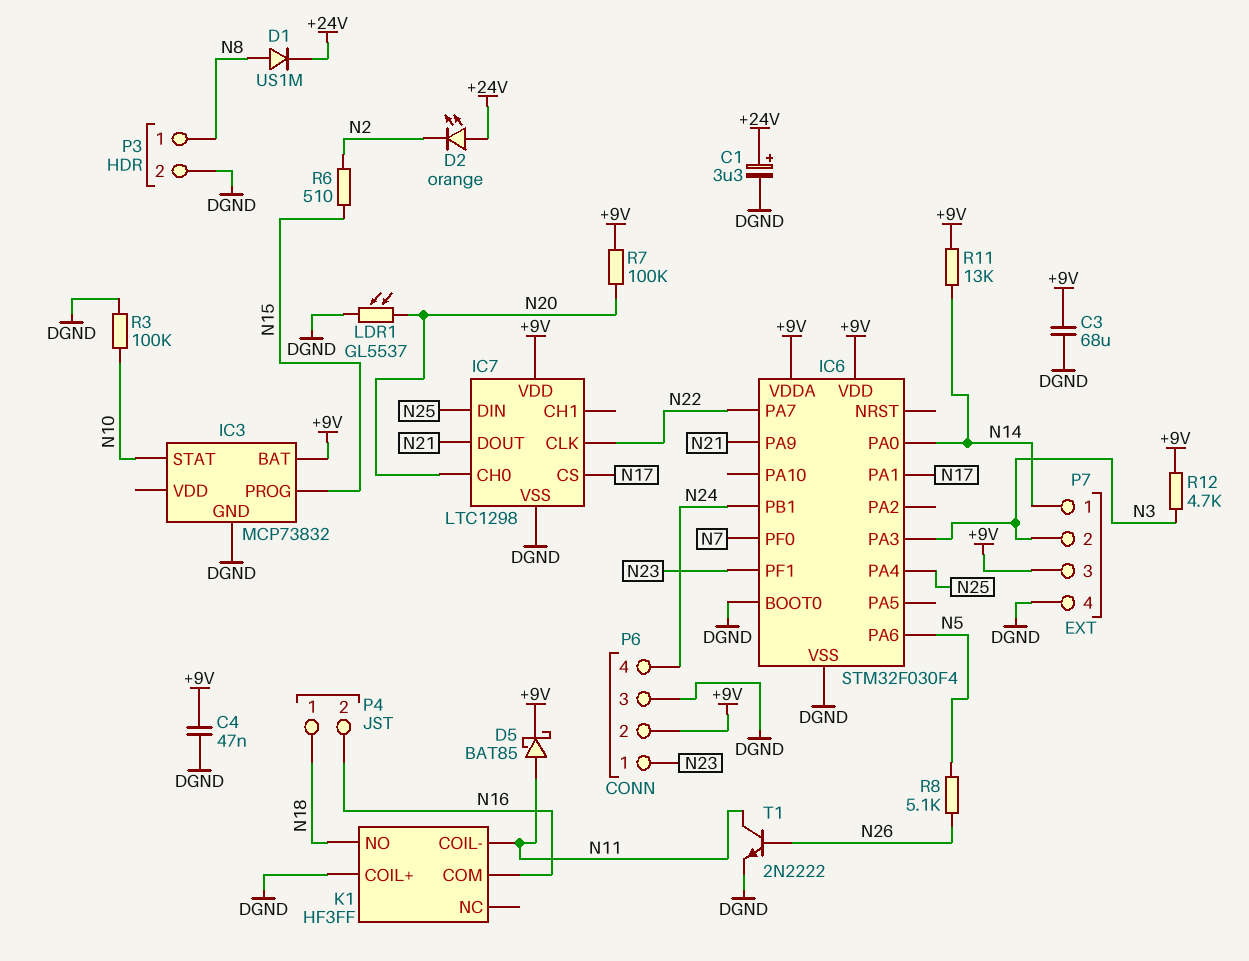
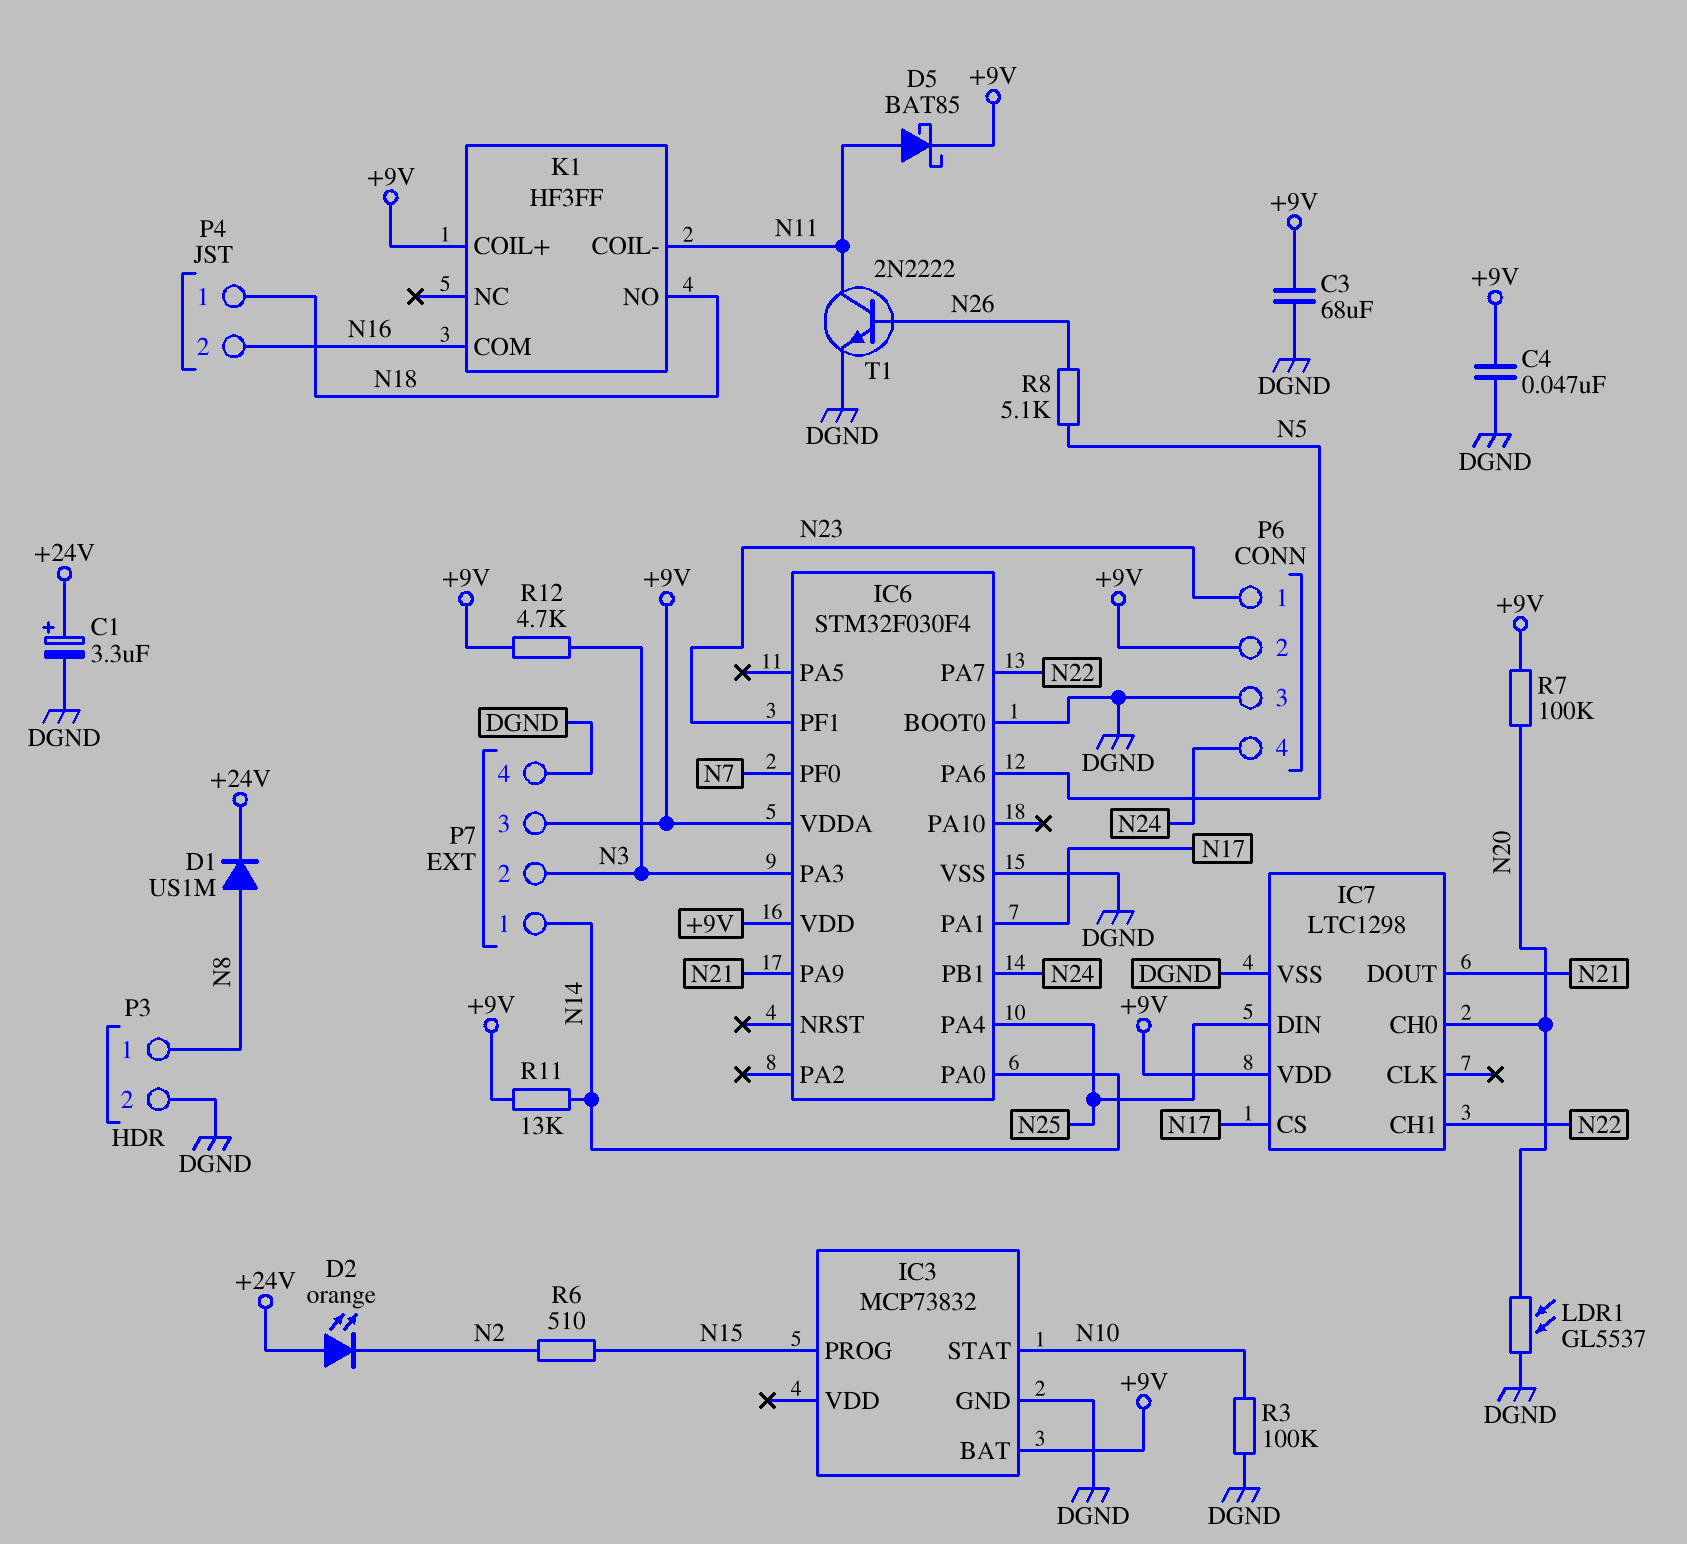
IC7 pin CH1: none -> N22
IC7 pin CLK: N22 -> none
K1 pin COIL+: DGND -> +9V

